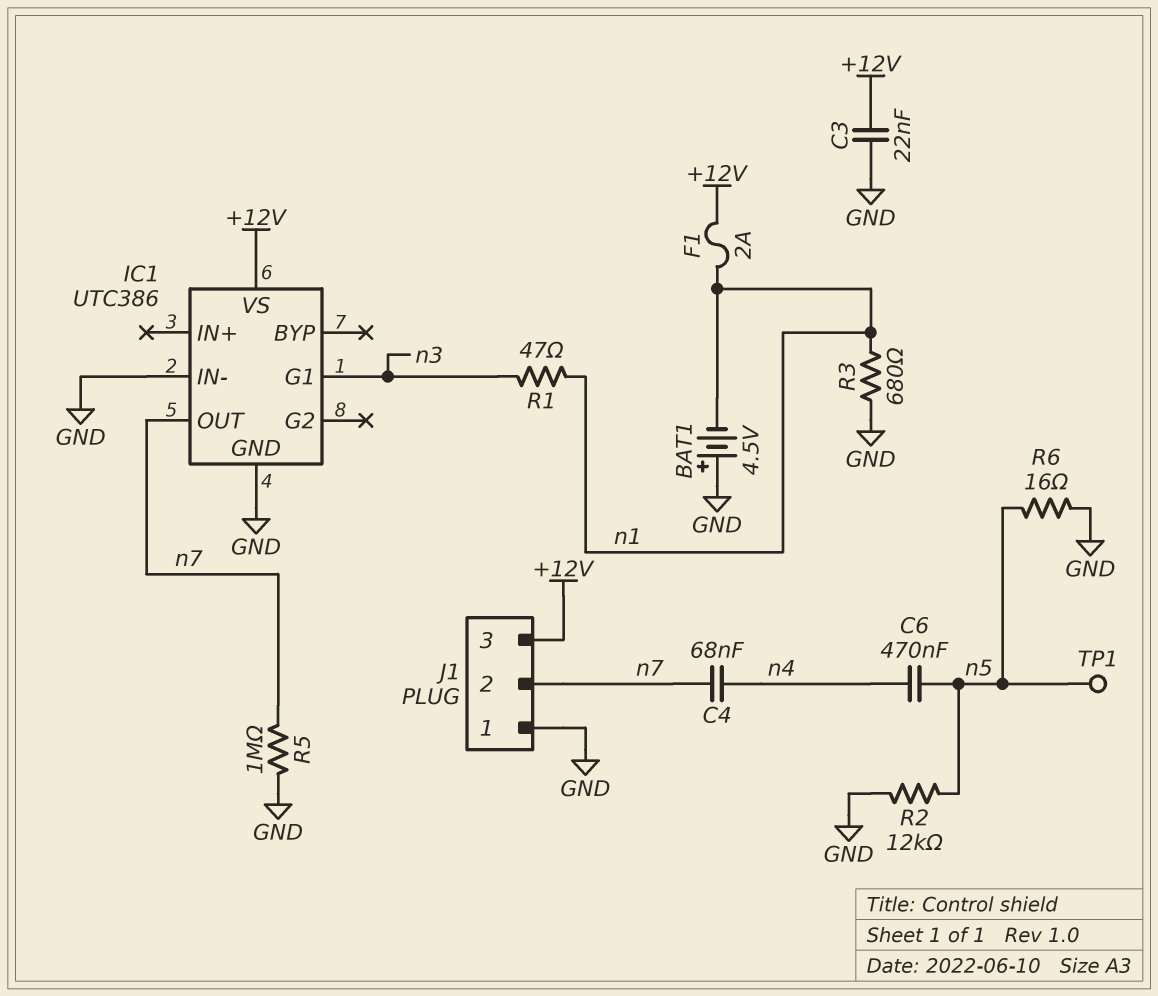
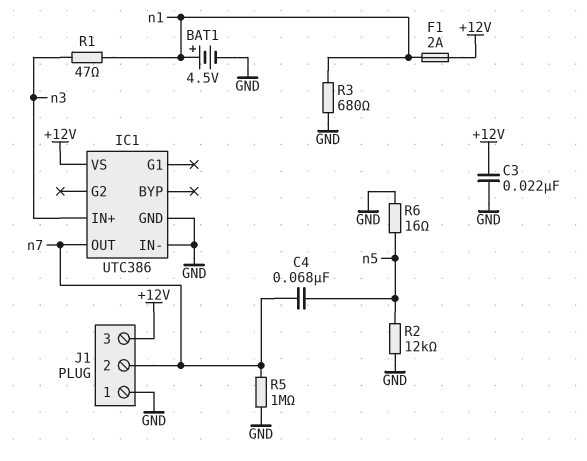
BAT1: 4.5V (plus GND, minus n1) -> 4.5V (plus n1, minus GND)
C4: 68nF (n4, n7) -> 68nF (n5, n7)
C6: 470nF (n4, n5) -> none
IC1 pin G1: n3 -> none
IC1 pin IN+: none -> n3
TP1: test point (n5) -> none

